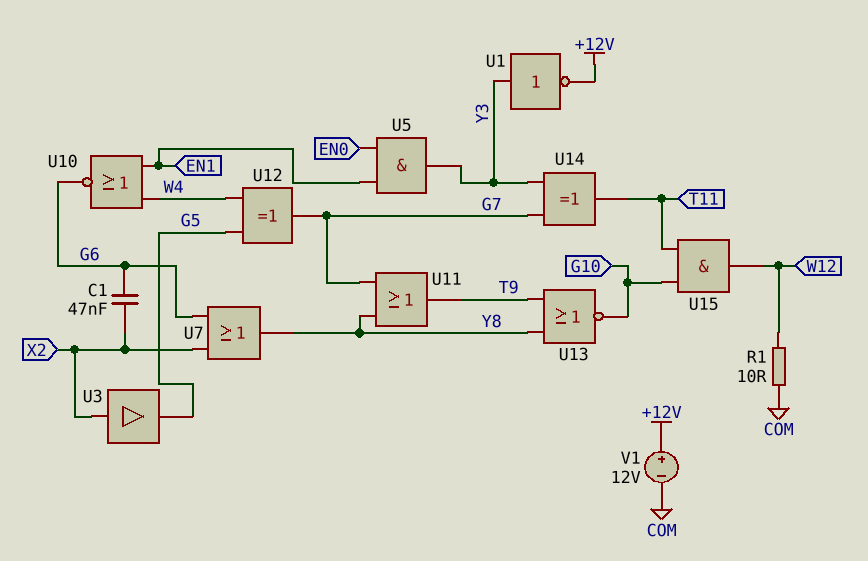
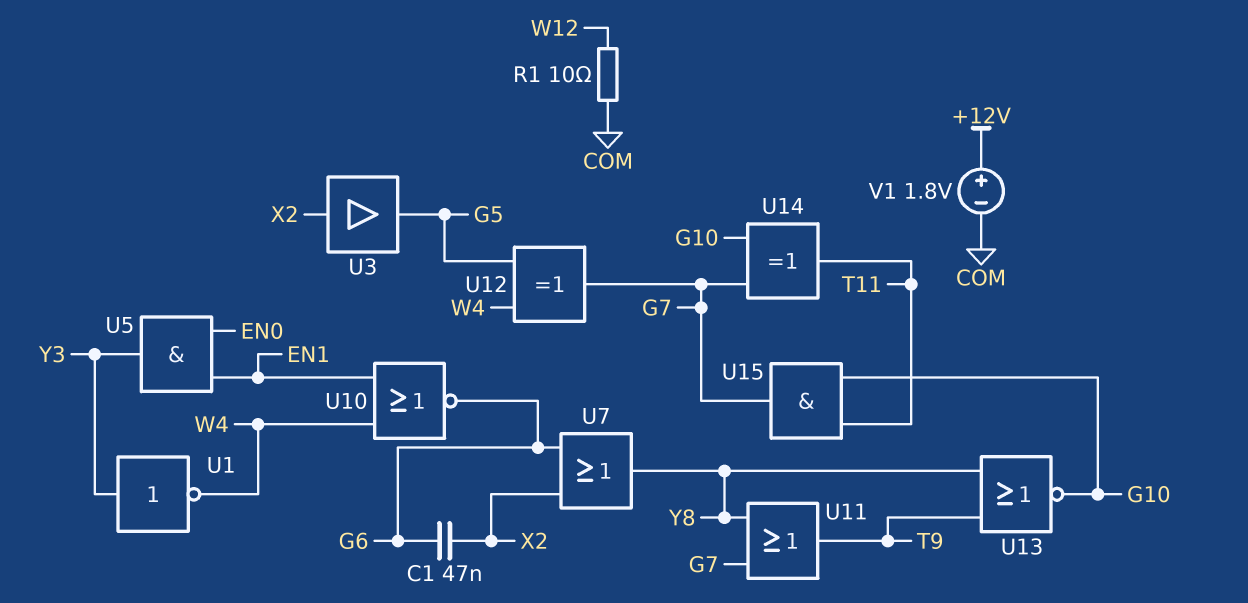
U1: NOT (in Y3, out +12V) -> NOT (in Y3, out W4)
U14: XOR (in G7, in Y3, out T11) -> XOR (in G7, in G10, out T11)
U15: AND (in G10, in T11, out W12) -> AND (in G10, in T11, out G7)
V1: 12V (plus +12V, minus COM) -> 1.8V (plus +12V, minus COM)

